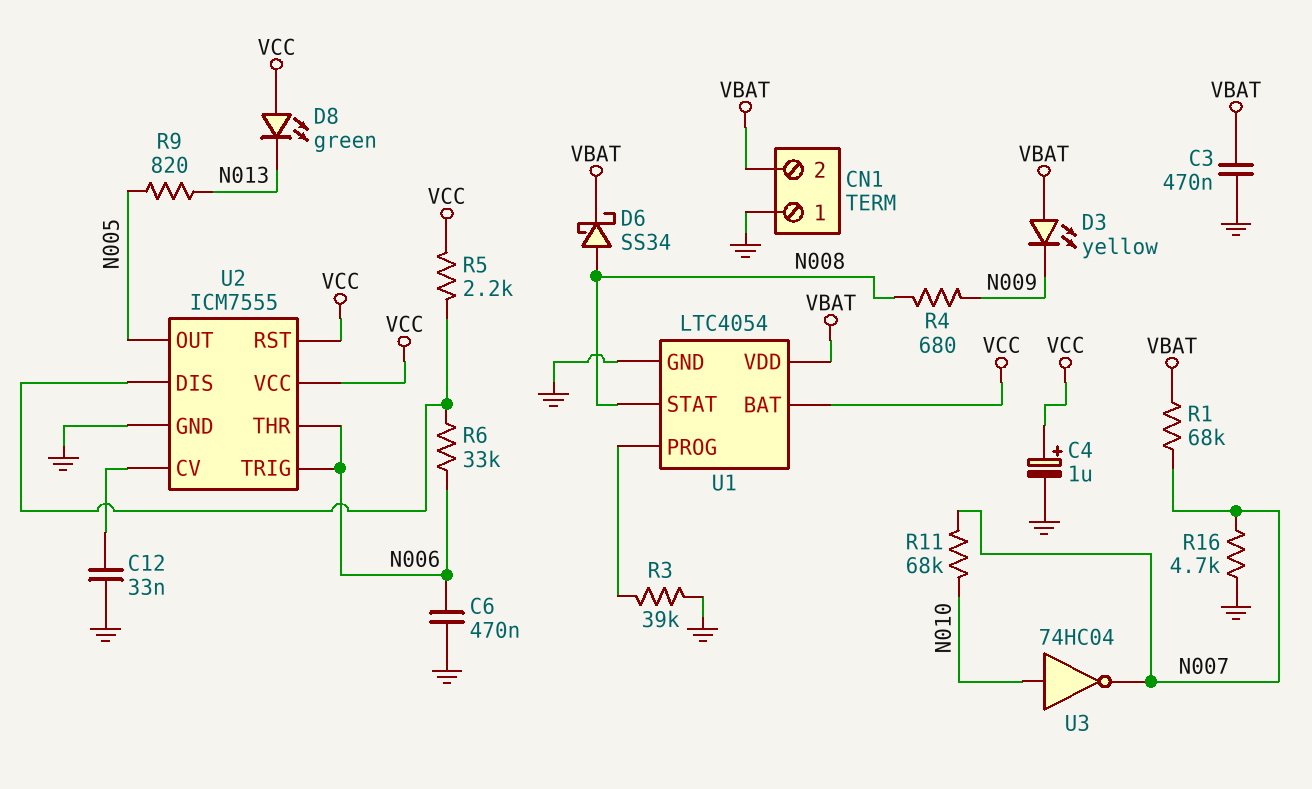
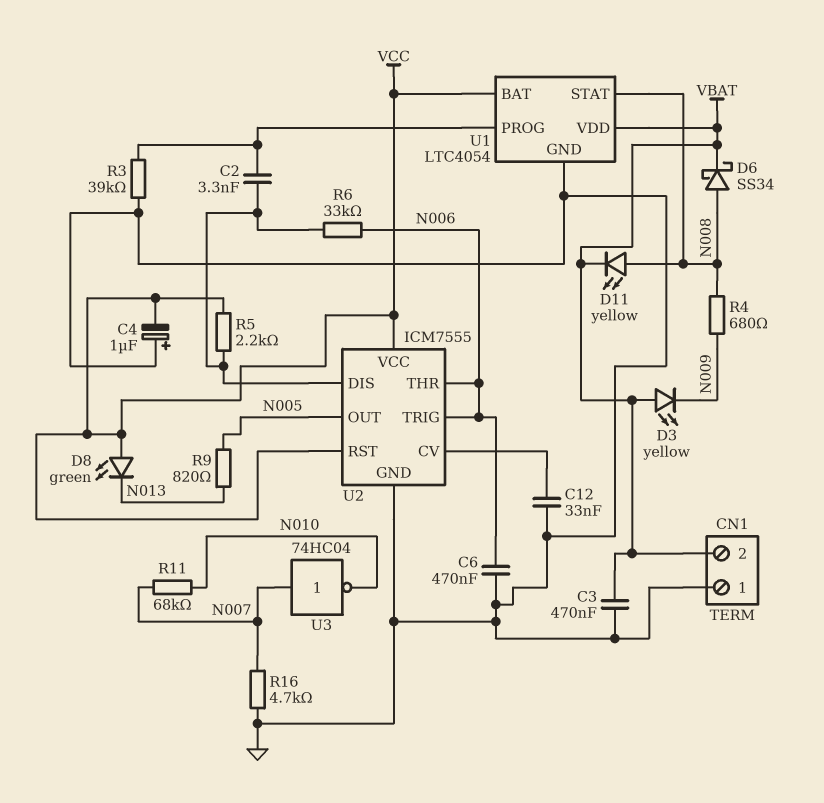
C2: none -> 3.3nF (U1/PROG, U2/DIS)
C4: 1uF (plus VCC, minus GND) -> 1uF (plus GND, minus VCC)
D11: none -> LED yellow (A N008, K VBAT)
R1: 68k (N007, VBAT) -> none
U3: NOT 74HC04 (in N010, out N007) -> NOT 74HC04 (in N007, out N010)

